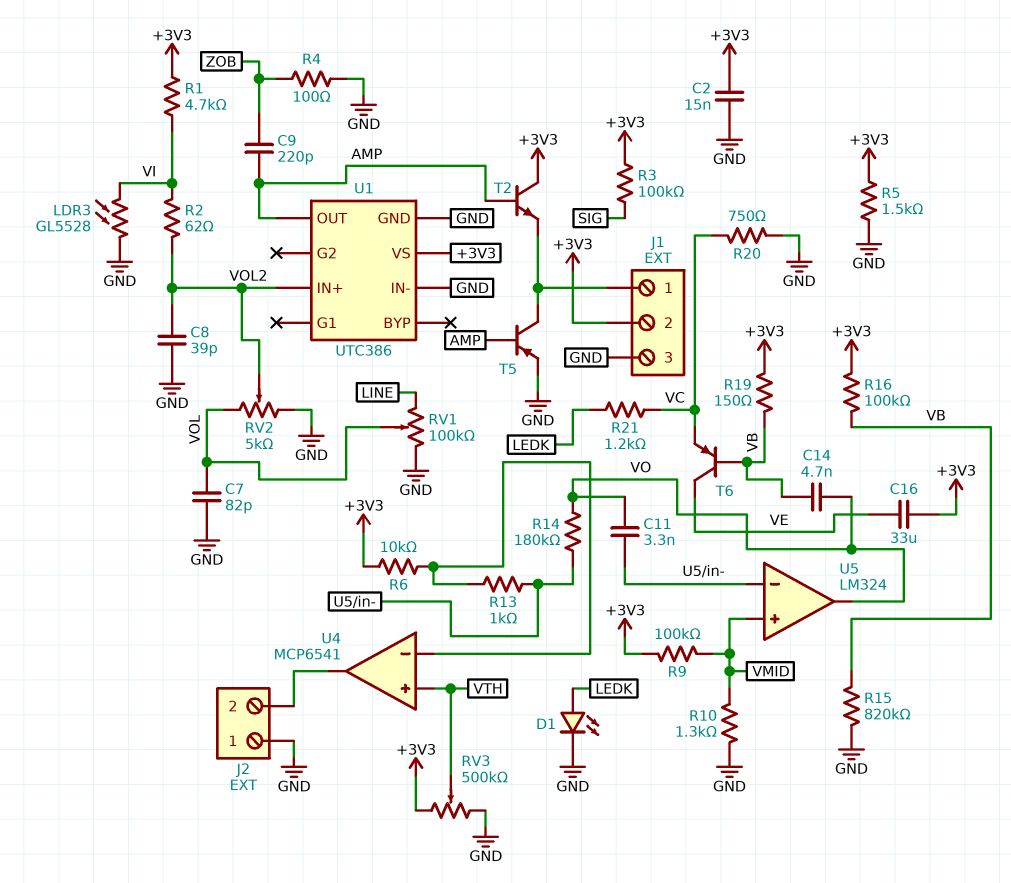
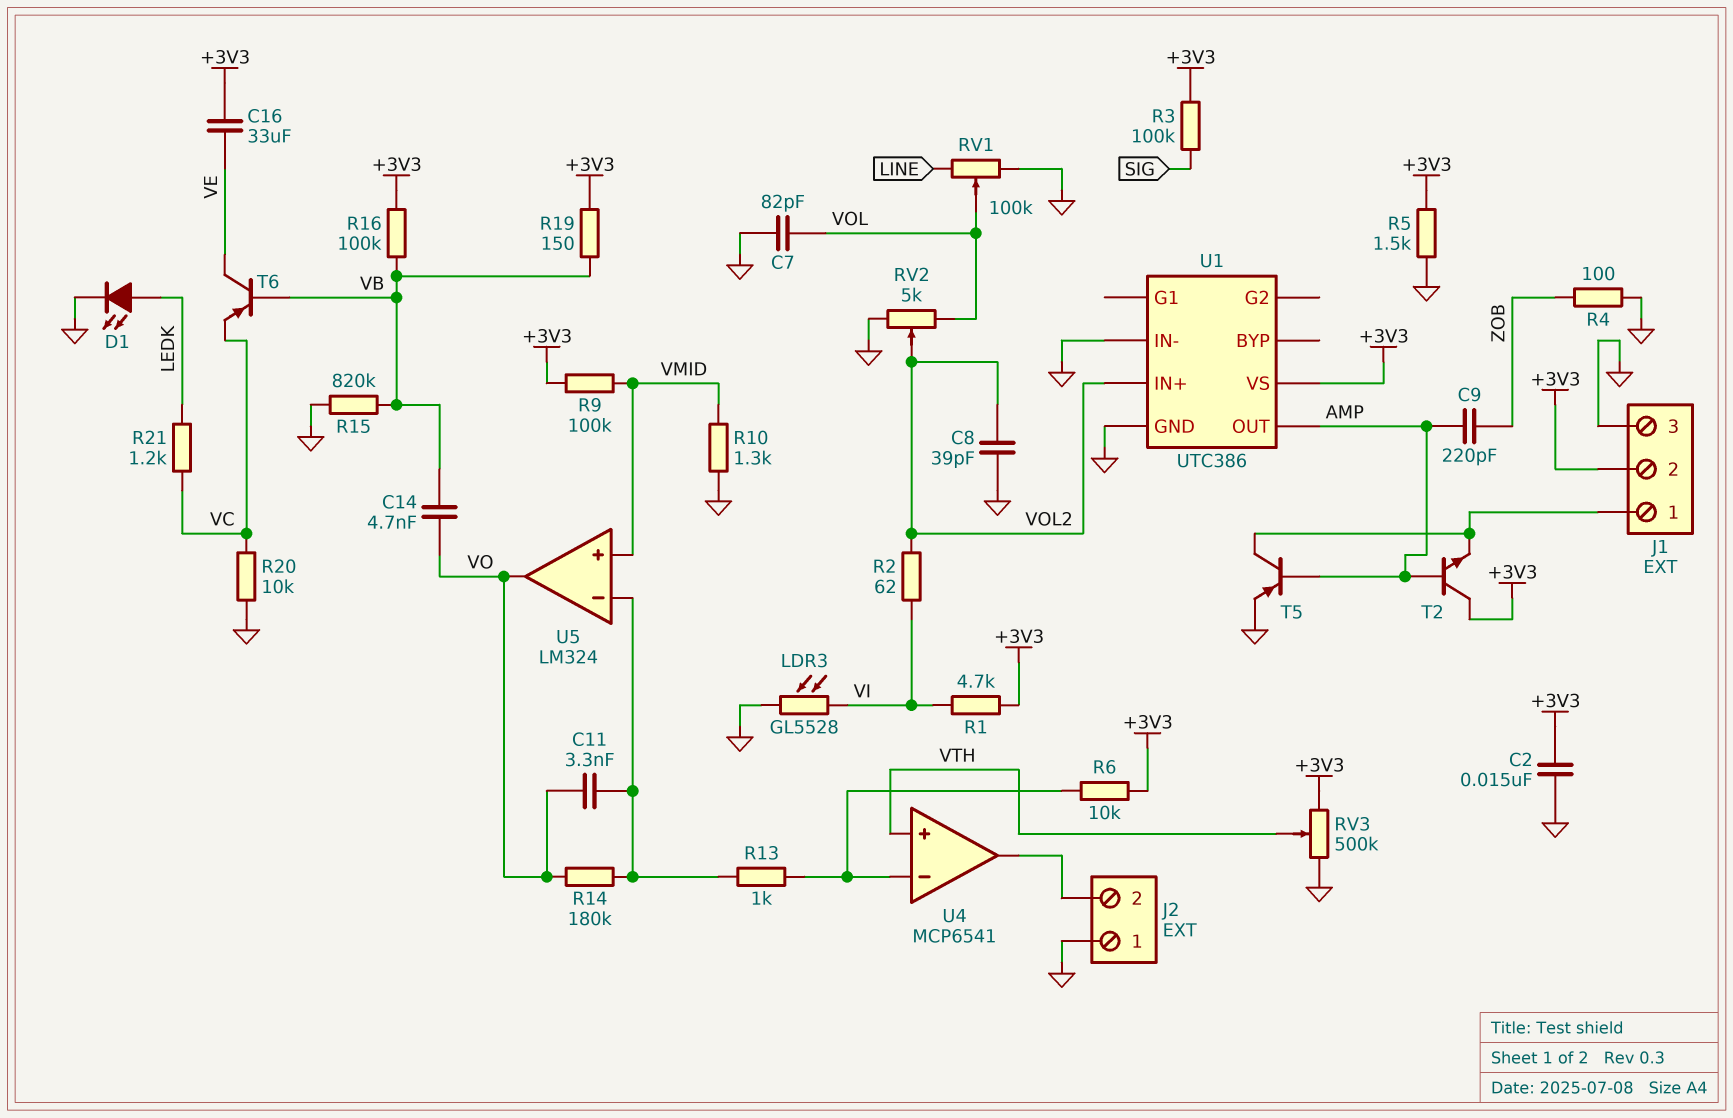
R20: 750 (GND, VC) -> 10k (GND, VC)

